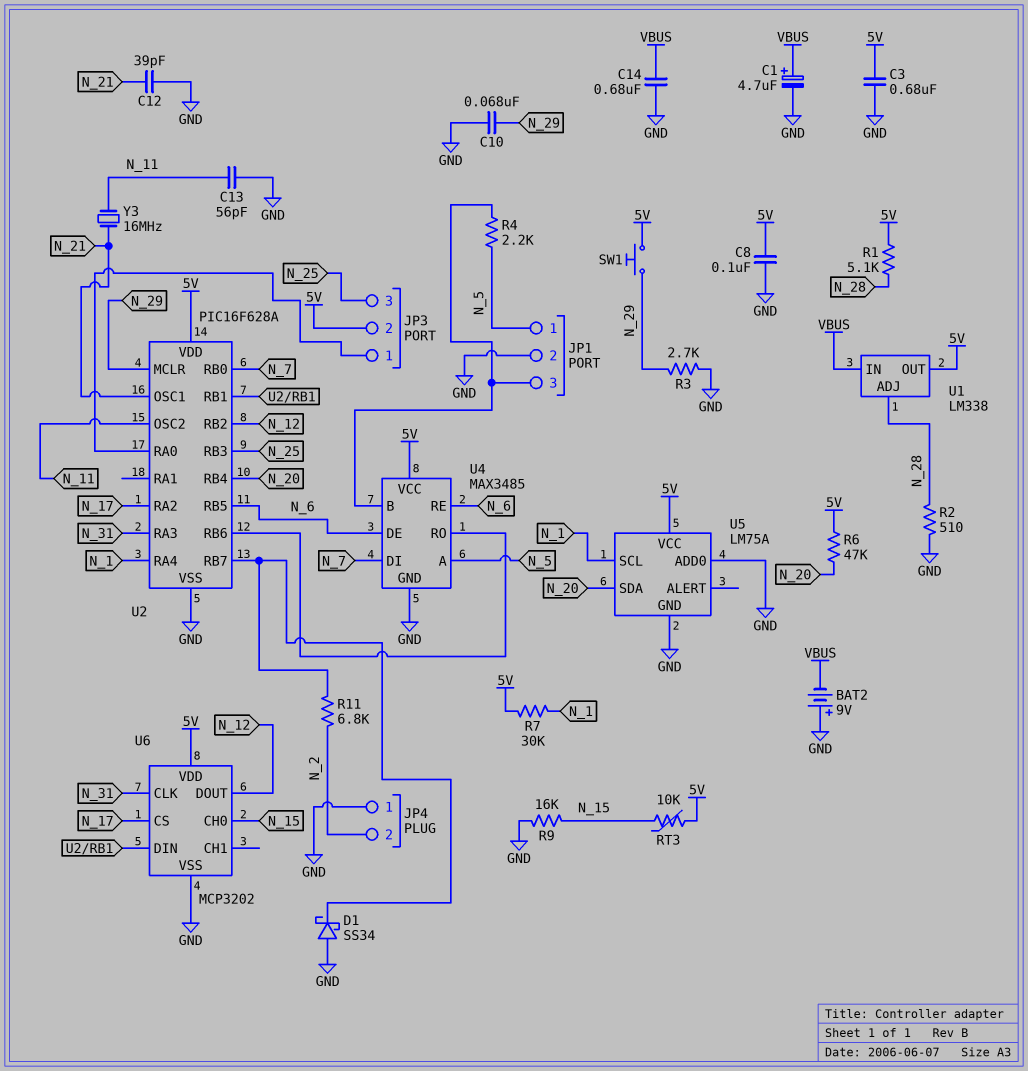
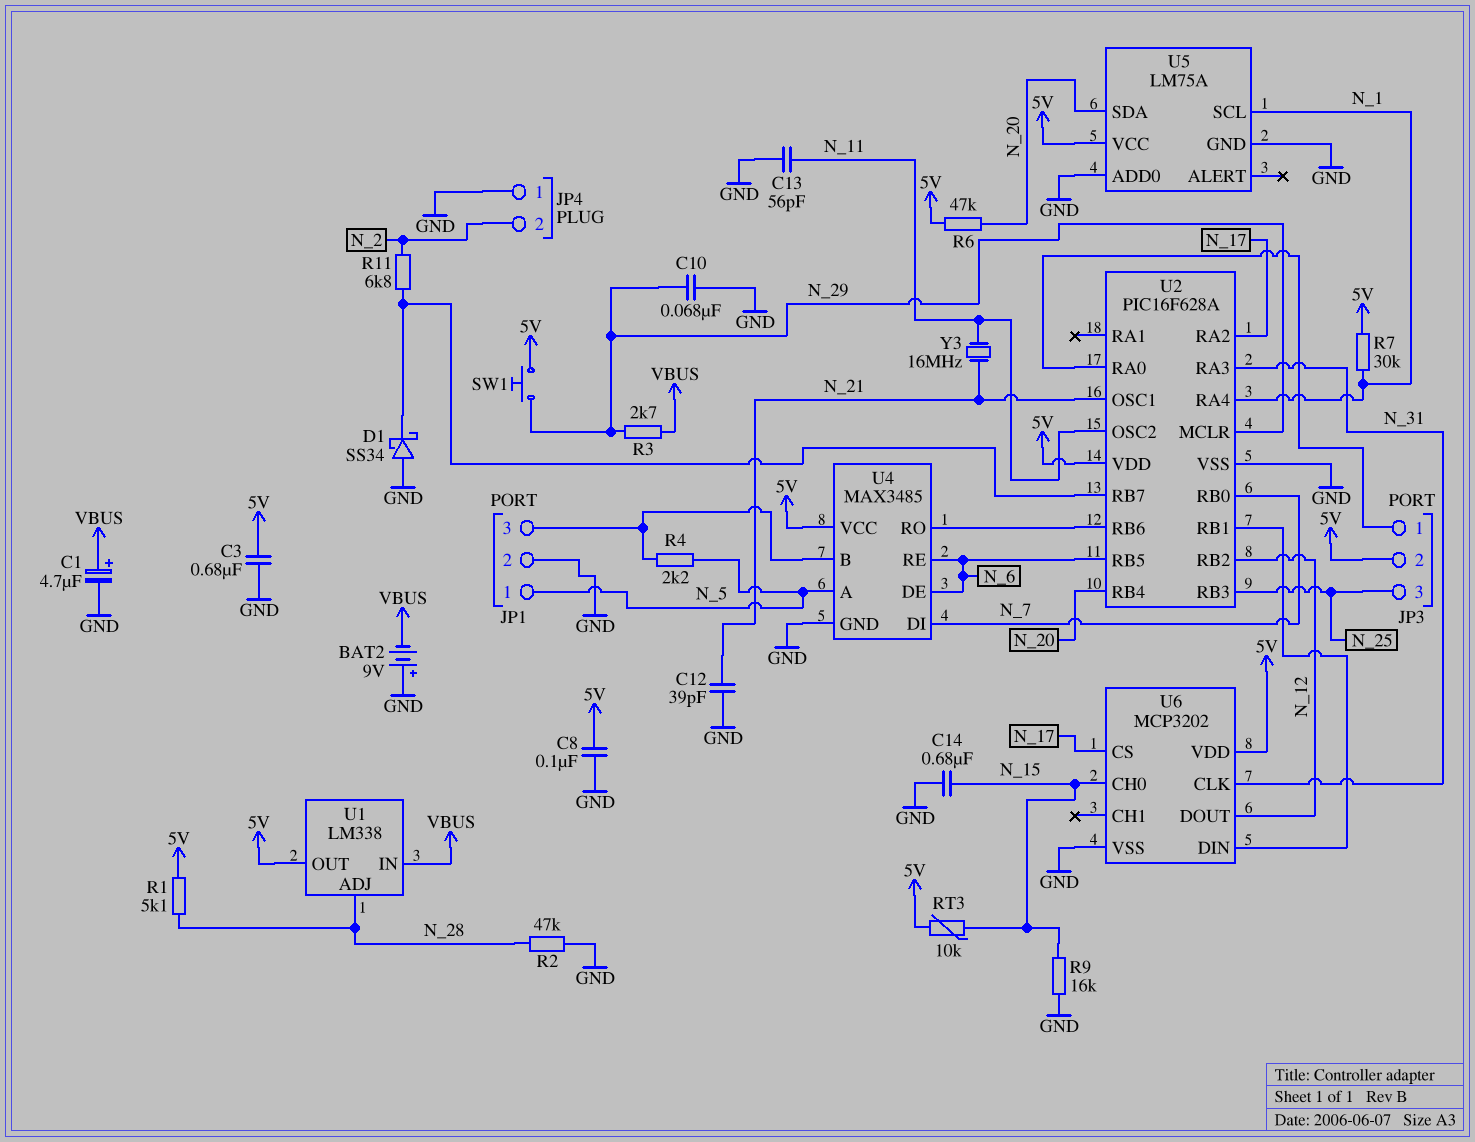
C14: 680nF (GND, VBUS) -> 680nF (GND, N_15)
R2: 510 (GND, N_28) -> 47k (GND, N_28)
R3: 2.7k (GND, N_29) -> 2.7k (N_29, VBUS)

